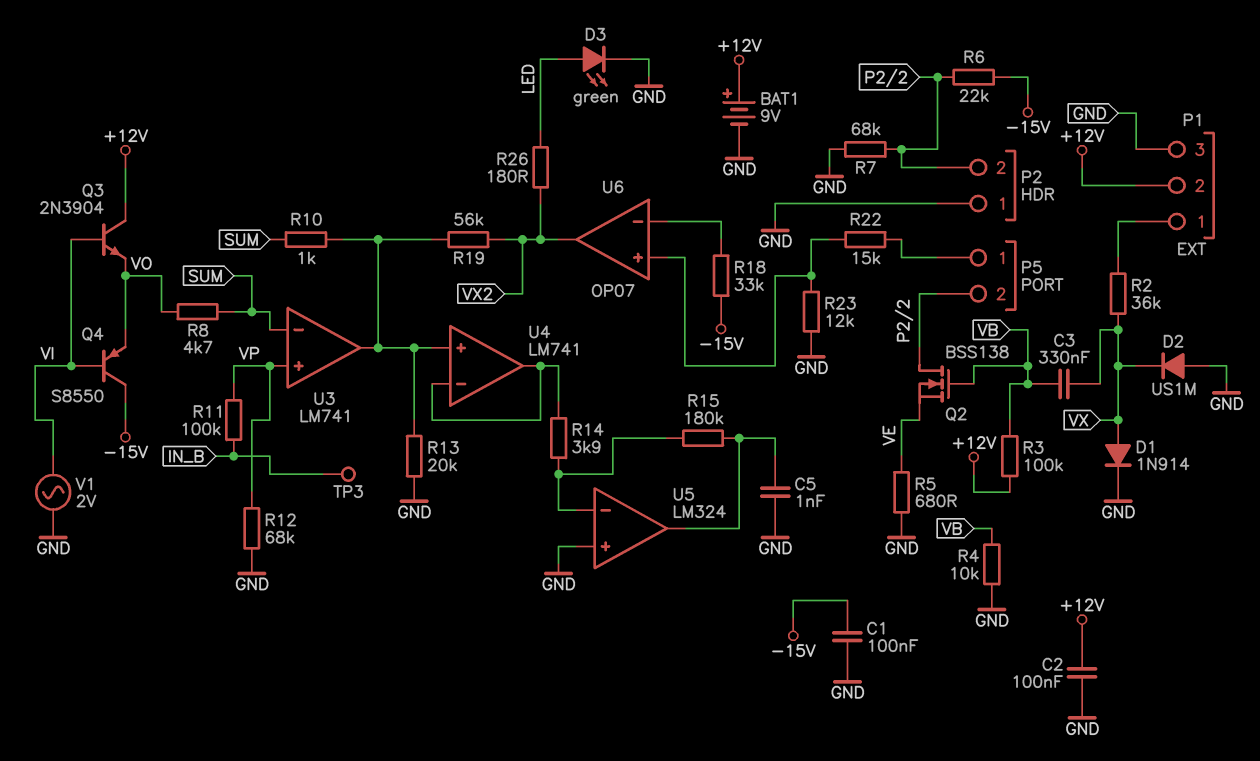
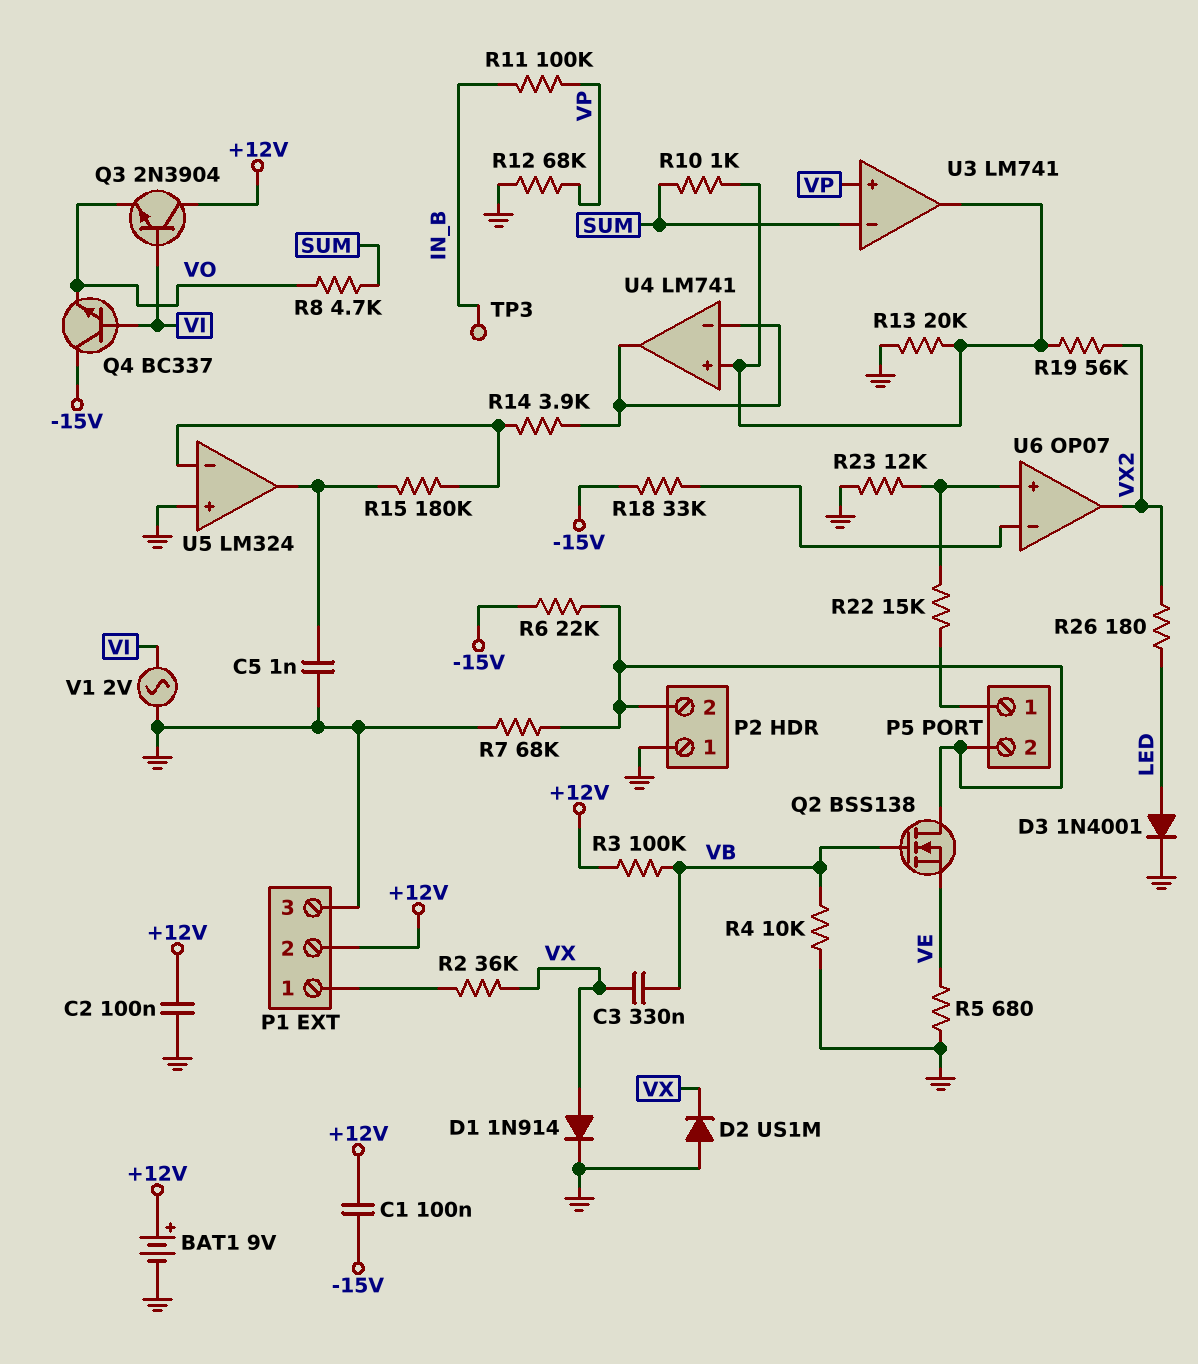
C1: 100nF (-15V, GND) -> 100nF (+12V, -15V)
D3: LED green (A LED, K GND) -> diode 1N4001 (A LED, K GND)
Q4: PNP S8550 (B VI, C -15V, E VO) -> NPN BC337 (B VI, C -15V, E VO)

